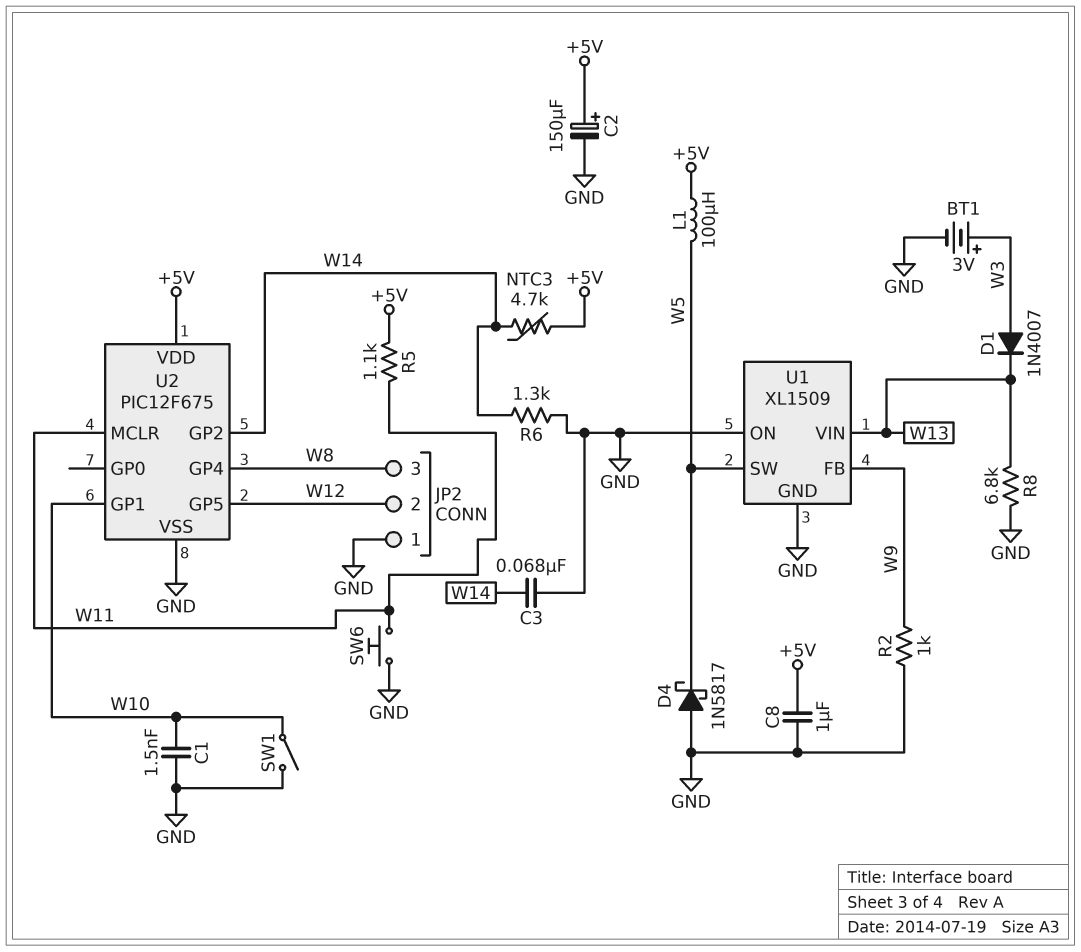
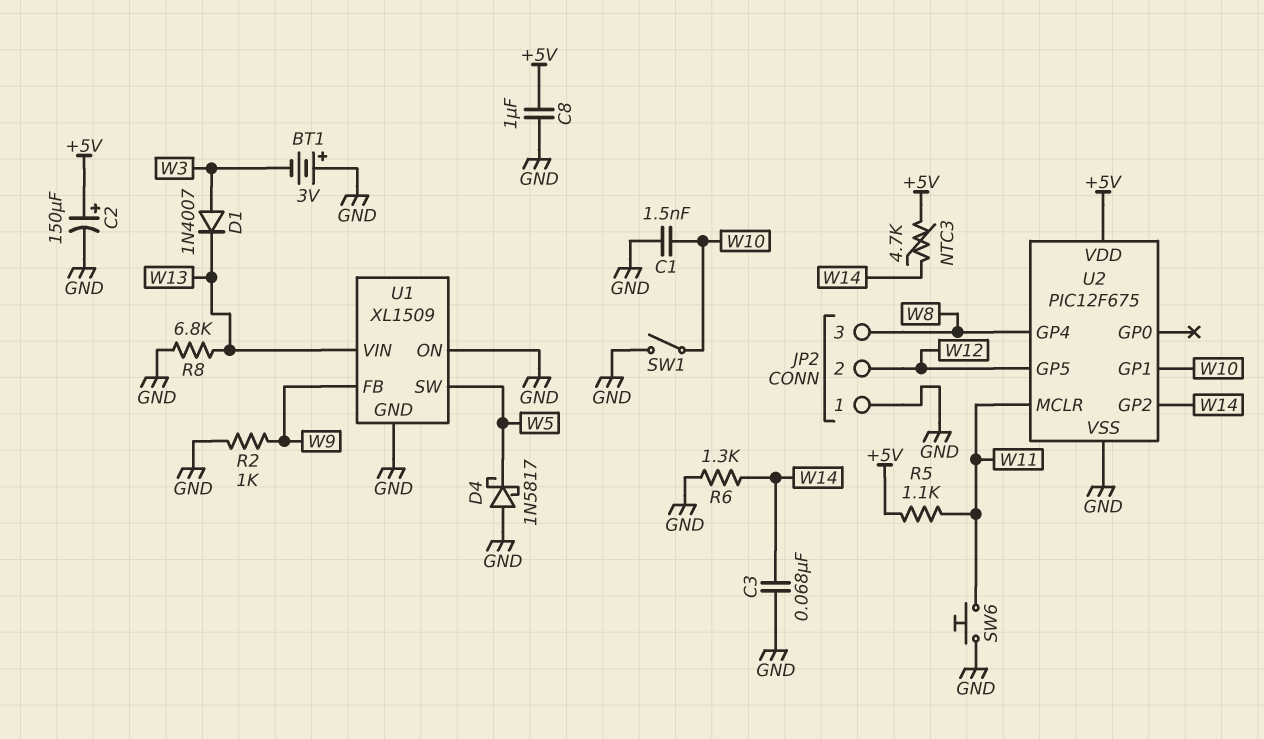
BT1: 3V (plus W3, minus GND) -> 3V (plus GND, minus W3)
L1: 100uH (+5V, W5) -> none

